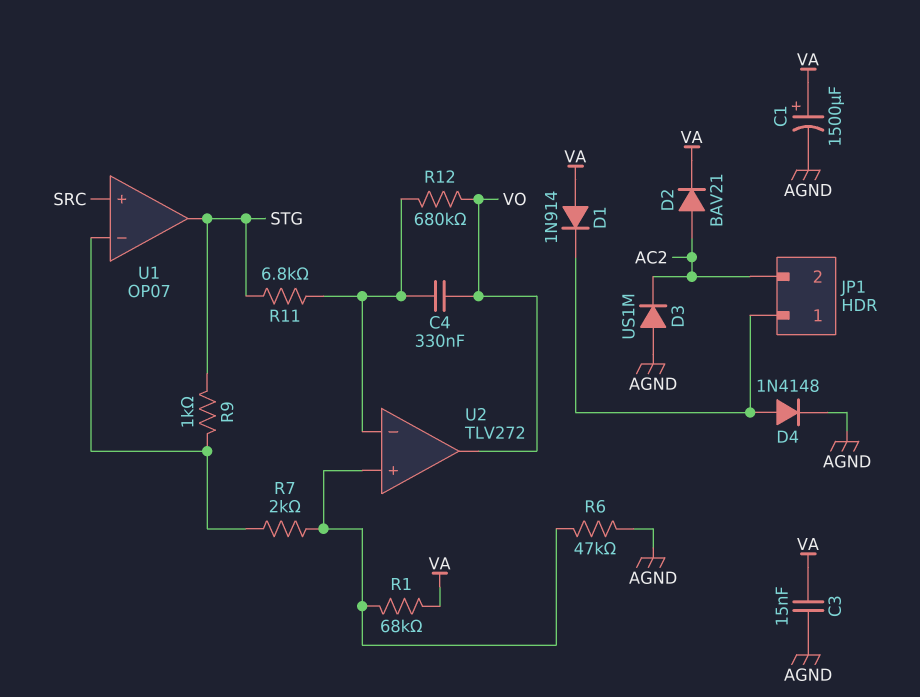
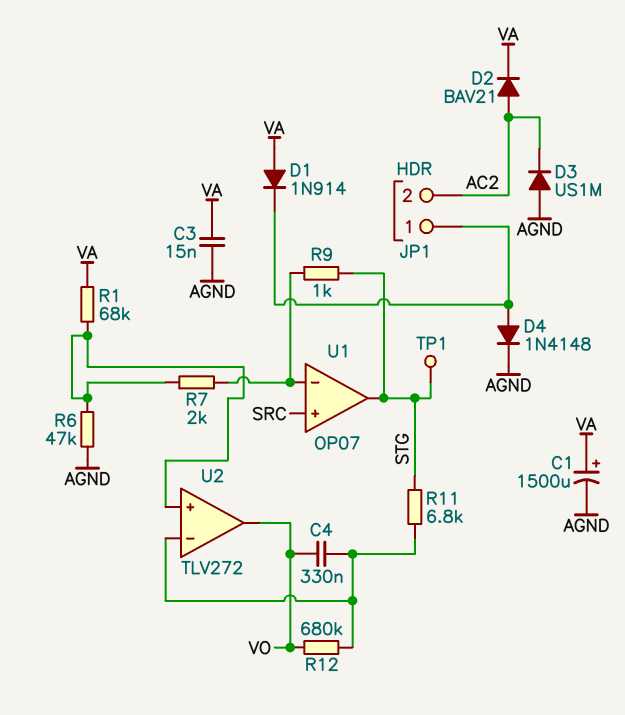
TP1: none -> test point (STG)

